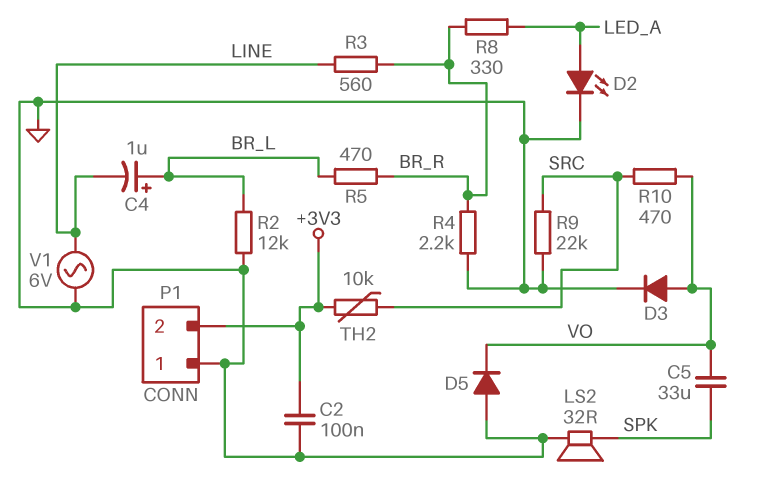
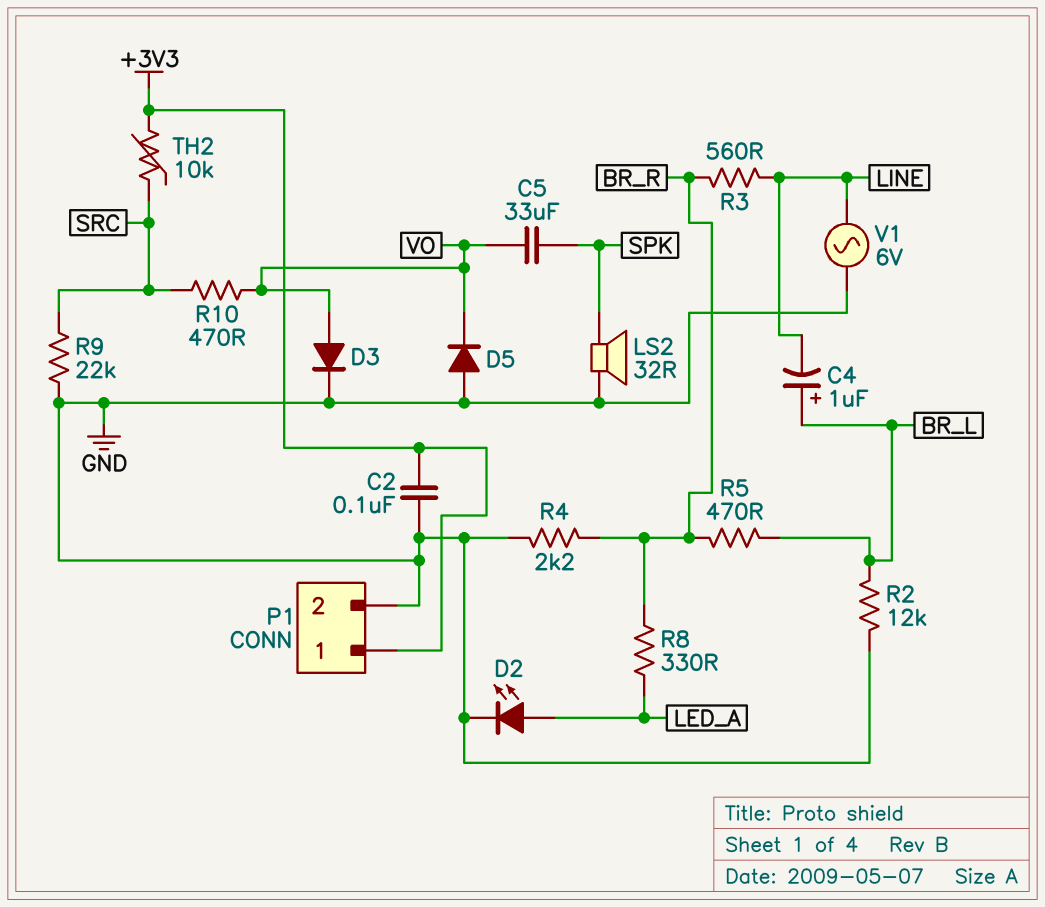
P1 pin 1: GND -> +3V3
P1 pin 2: +3V3 -> GND

